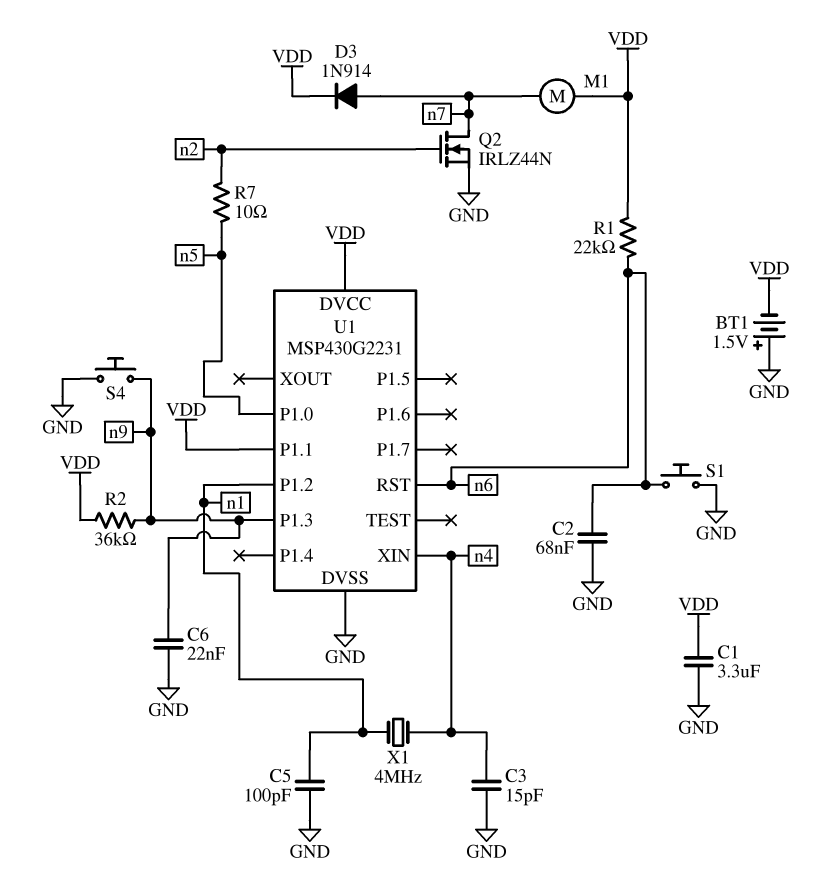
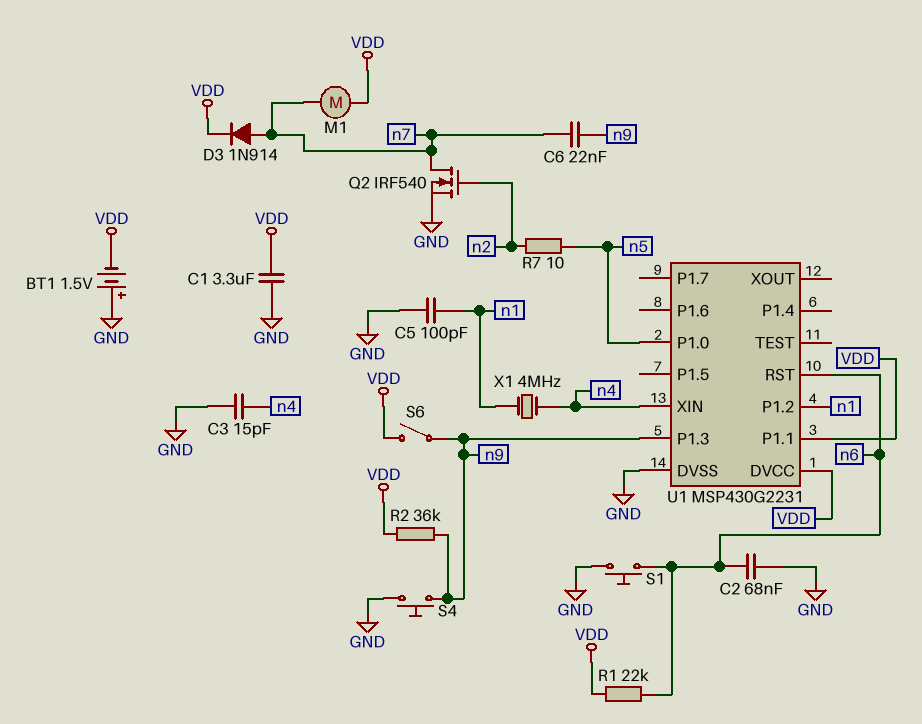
C6: 22nF (GND, n9) -> 22nF (n7, n9)
Q2: NMOS IRLZ44N (G n2, D n7, S GND) -> NMOS IRF540 (G n2, D n7, S GND)
S6: none -> switch (VDD, n9)

